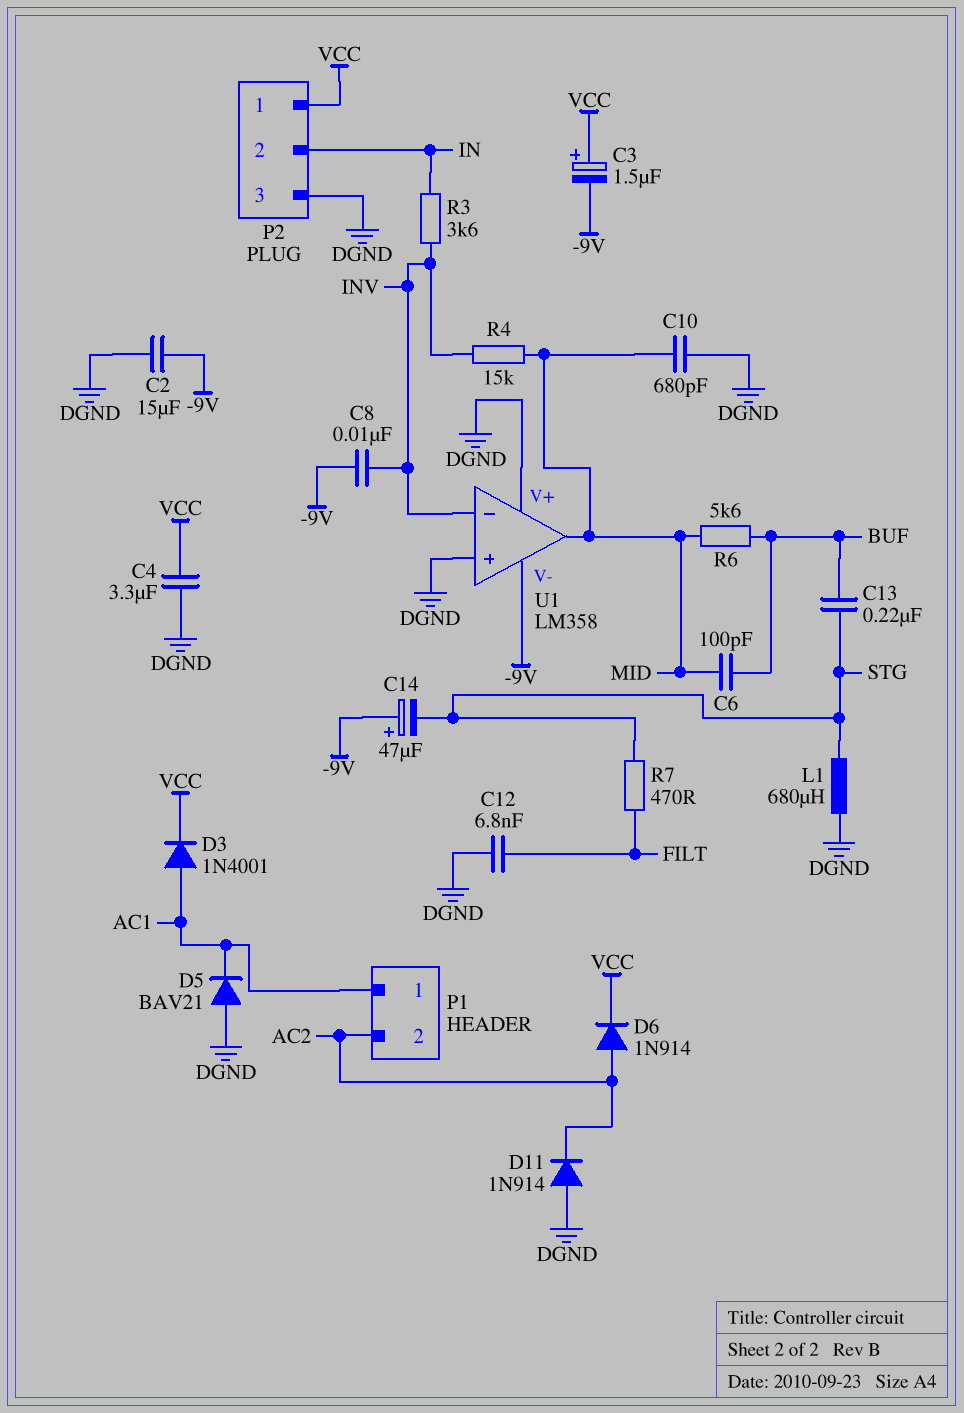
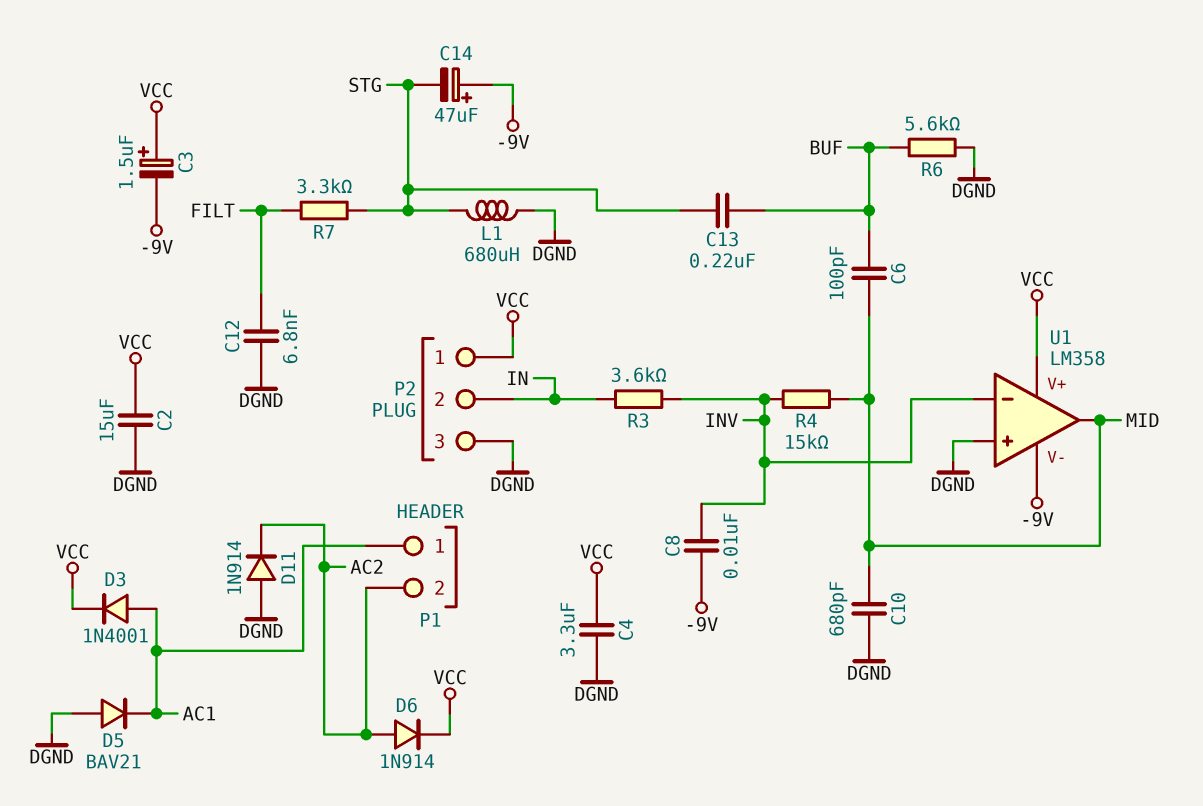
C2: 15uF (-9V, DGND) -> 15uF (DGND, VCC)
R6: 5.6k (BUF, MID) -> 5.6k (BUF, DGND)
R7: 470 (FILT, STG) -> 3.3k (FILT, STG)
U1 pin V+: DGND -> VCC

